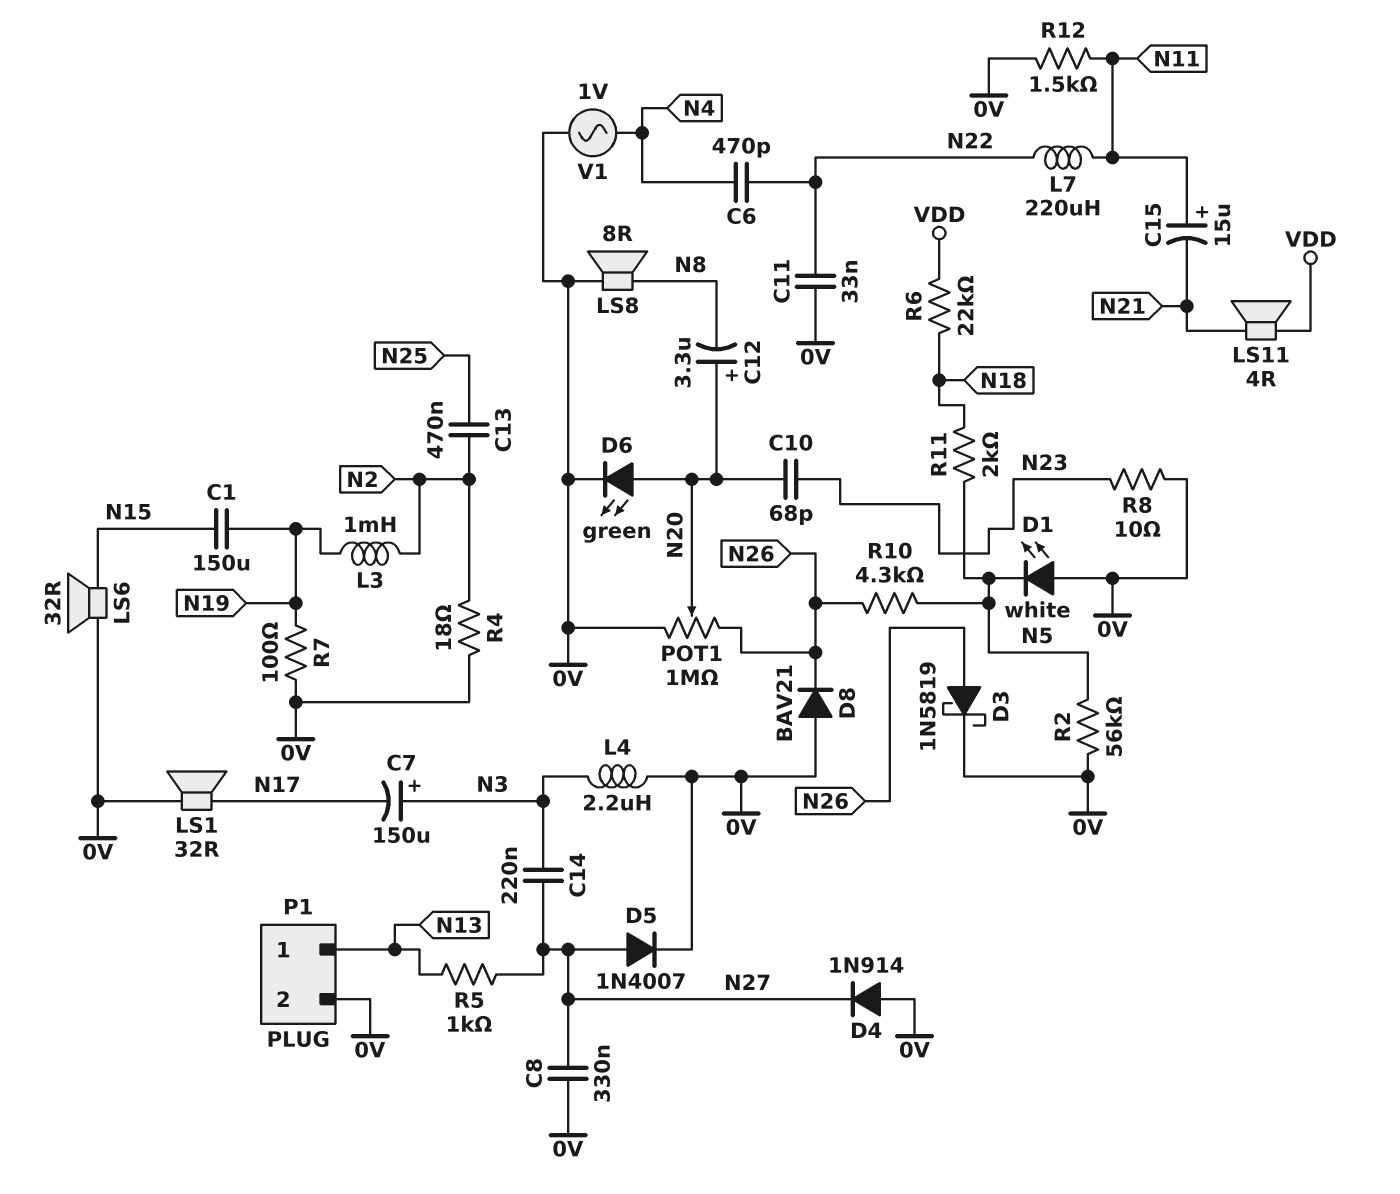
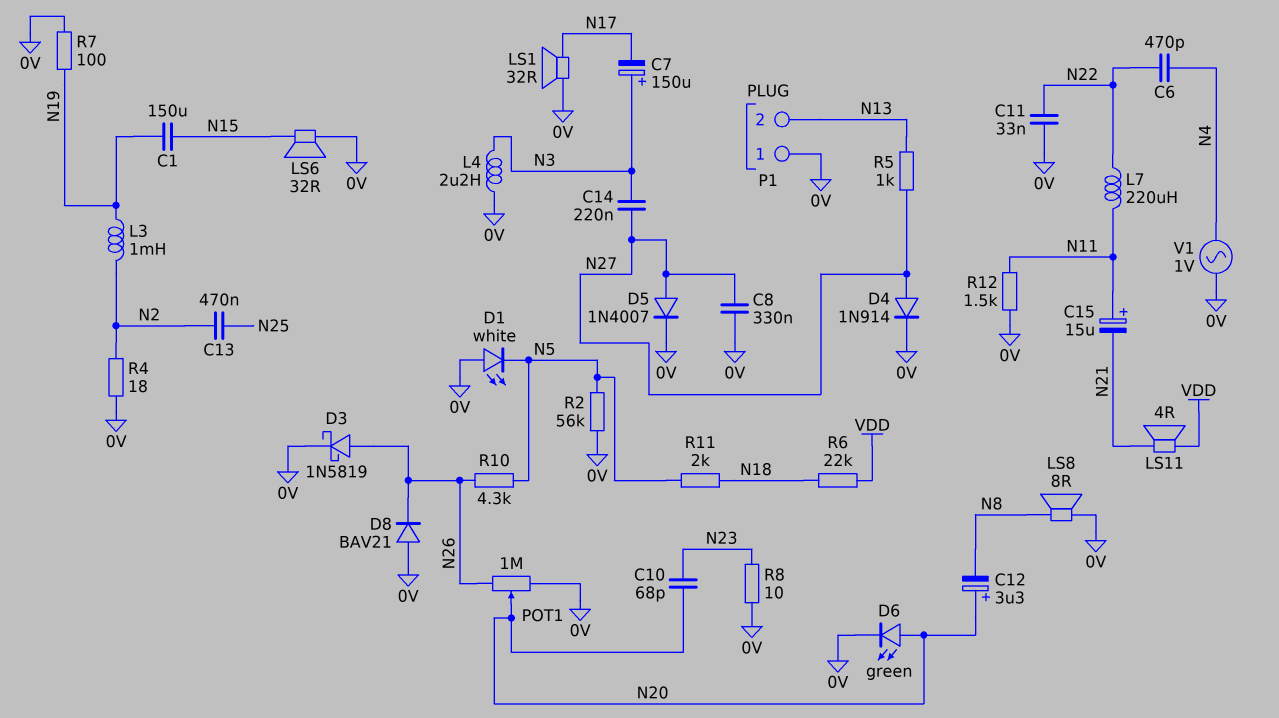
D4: diode 1N914 (A 0V, K N27) -> diode 1N914 (A N27, K 0V)
P1 pin 1: N13 -> 0V
P1 pin 2: 0V -> N13

